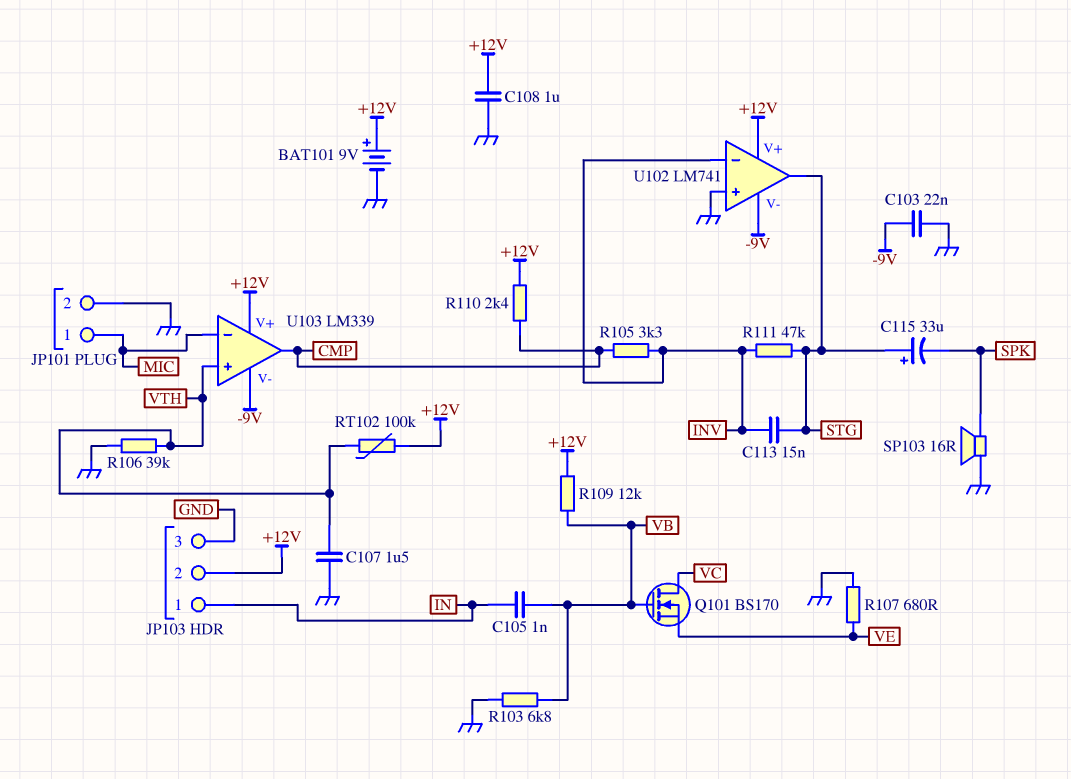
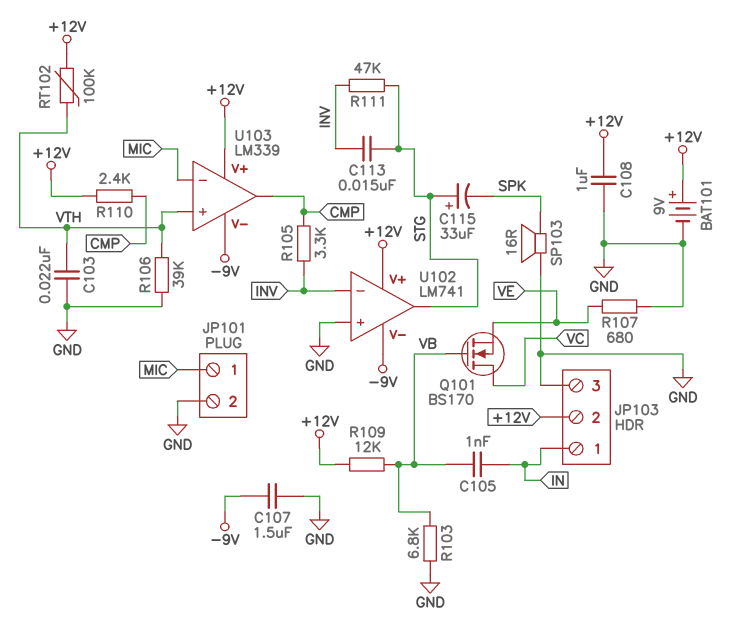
C103: 22nF (-9V, GND) -> 22nF (GND, VTH)
C107: 1.5uF (GND, VTH) -> 1.5uF (-9V, GND)

